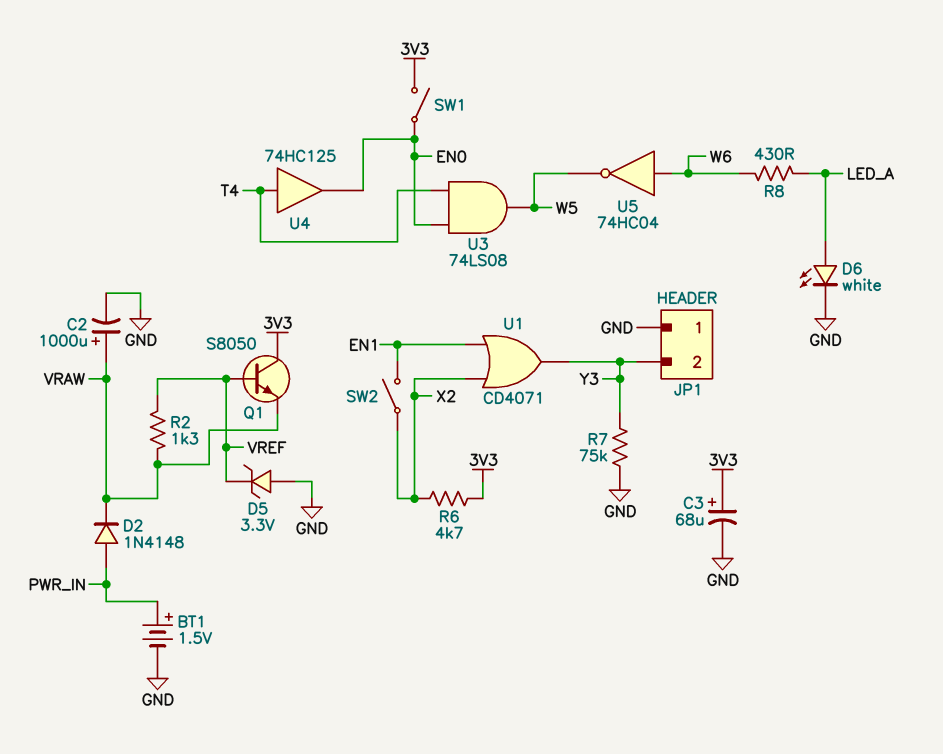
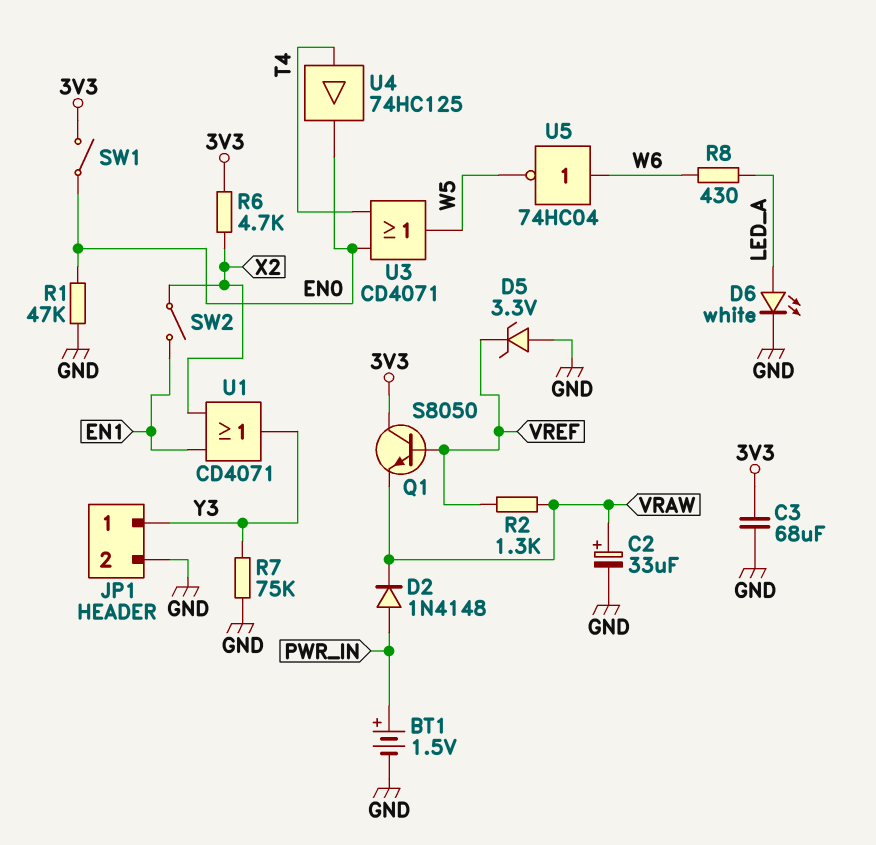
C2: 1000uF (plus VRAW, minus GND) -> 33uF (plus VRAW, minus GND)
C3: 68uF (plus 3V3, minus GND) -> 68uF (3V3, GND)
JP1 pin 1: GND -> Y3
JP1 pin 2: Y3 -> GND
R1: none -> 47k (EN0, GND)
U3: AND 74LS08 (in EN0, in T4, out W5) -> OR CD4071 (in EN0, in T4, out W5)

